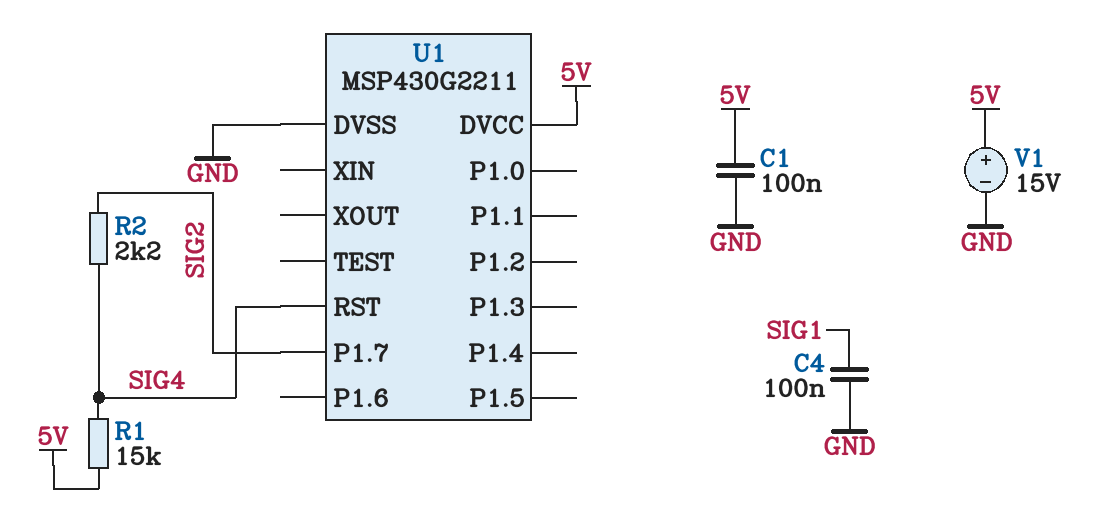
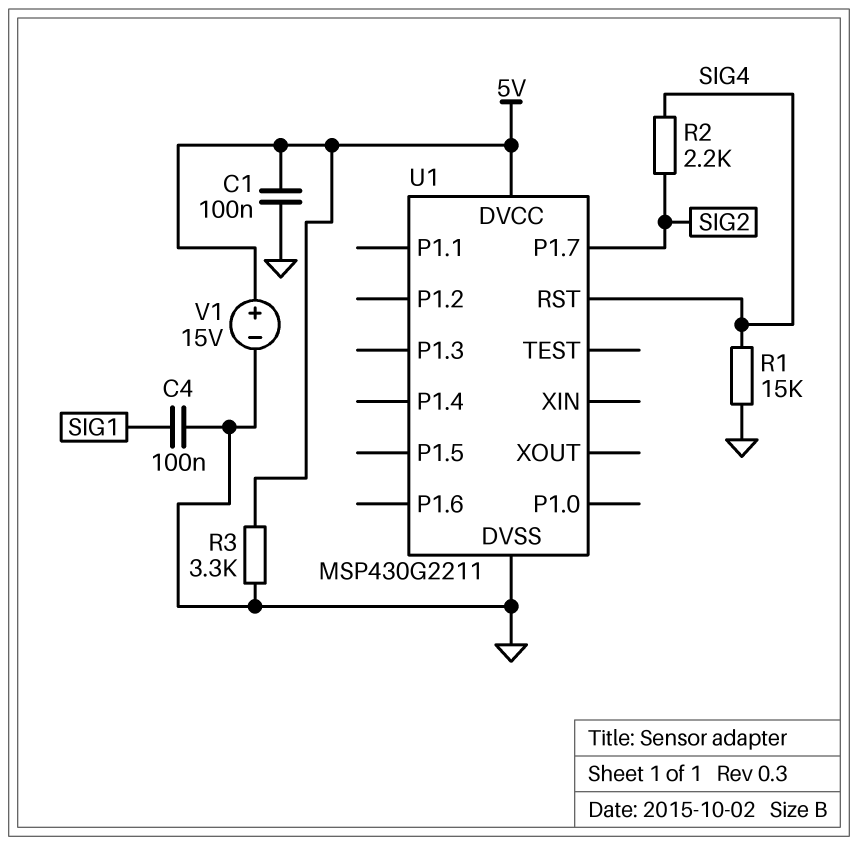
R1: 15k (5V, SIG4) -> 15k (GND, SIG4)
R3: none -> 3.3k (5V, GND)

